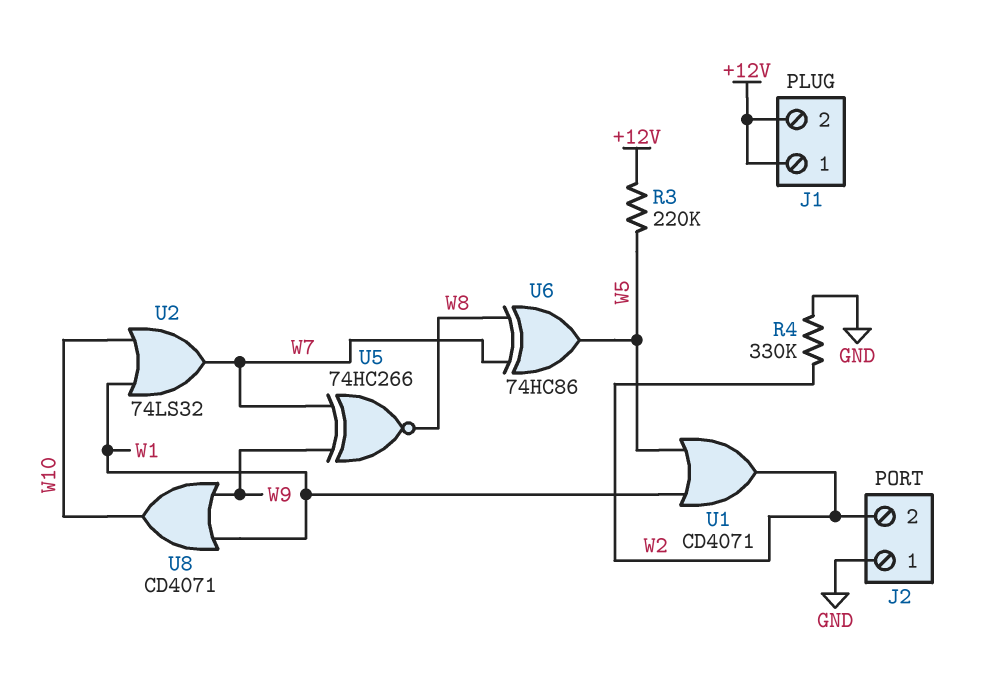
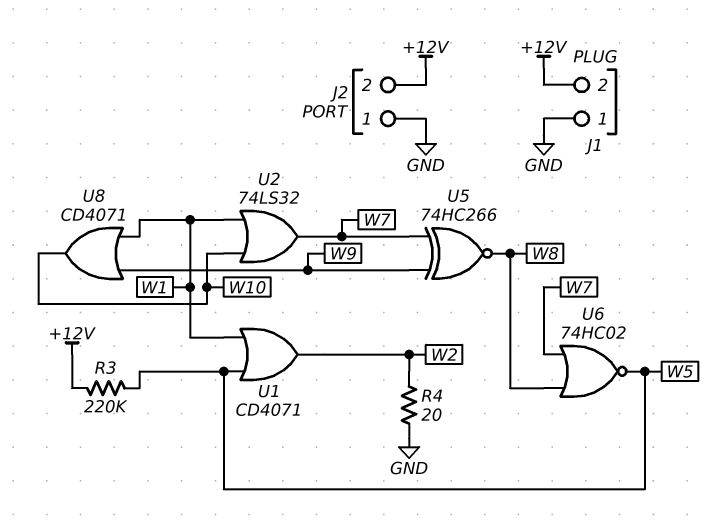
J1 pin 1: +12V -> GND
J2 pin 2: W2 -> +12V
R4: 330k (GND, W2) -> 20 (GND, W2)
U6: XOR 74HC86 (in W7, in W8, out W5) -> NOR 74HC02 (in W7, in W8, out W5)

